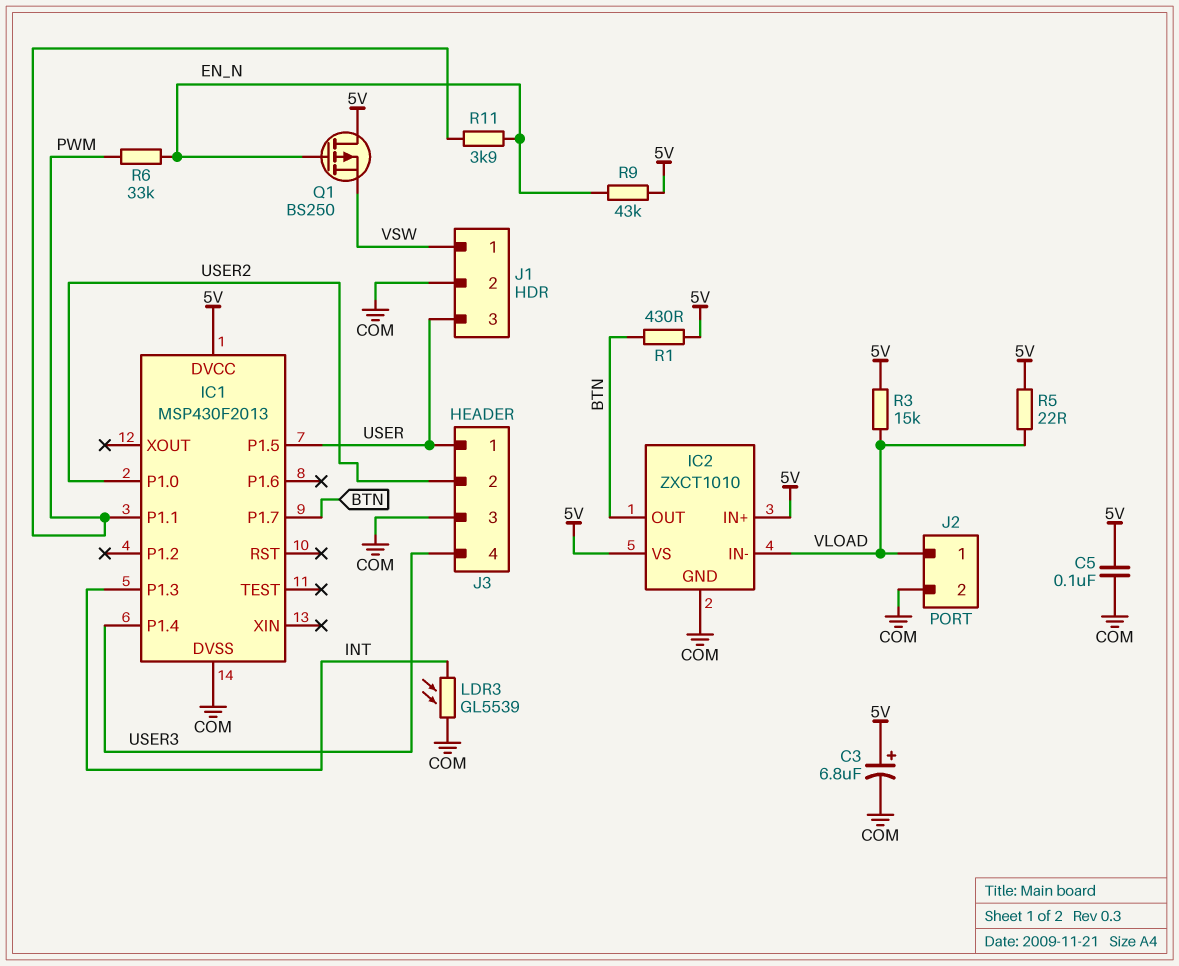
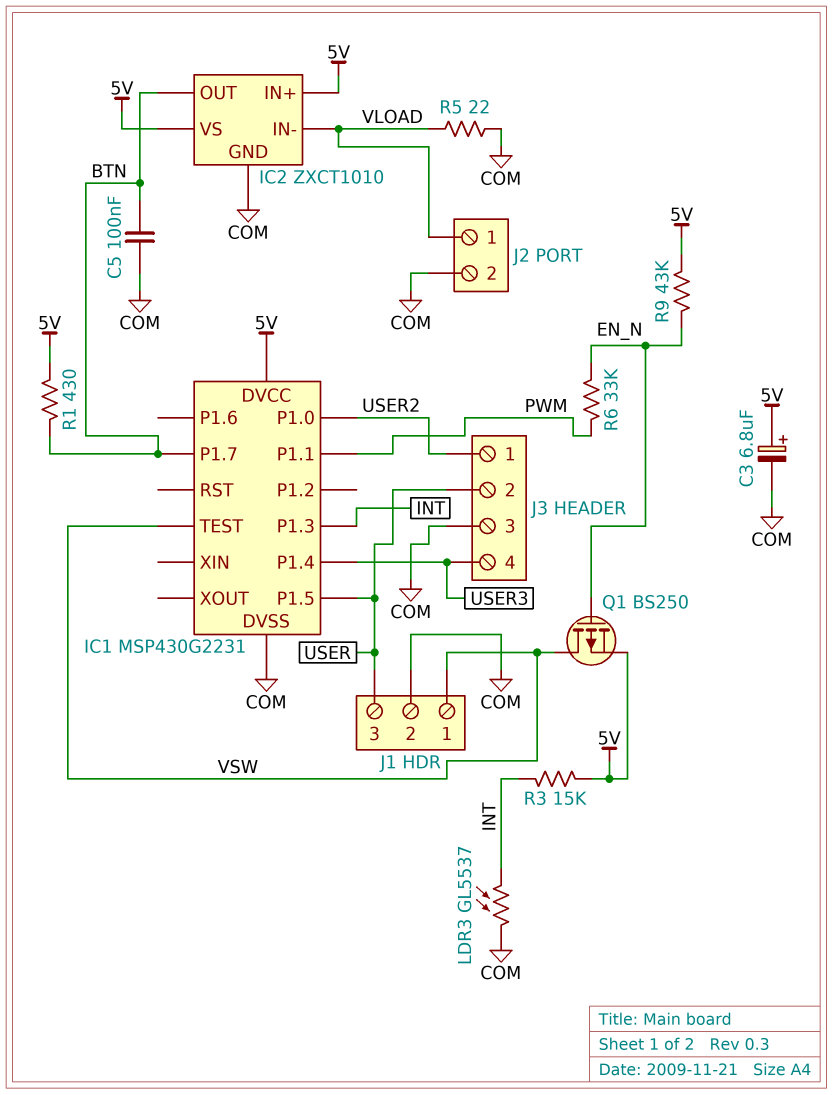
C5: 100nF (5V, COM) -> 100nF (BTN, COM)
IC1: MSP430F2013 -> MSP430G2231
IC1 pin TEST: none -> VSW
J3 pin 1: USER -> USER2
J3 pin 2: USER2 -> USER
LDR3: GL5539 (COM, INT) -> GL5537 (COM, INT)
Q1: PMOS BS250 (G EN_N, D 5V, S VSW) -> PMOS BS250 (G EN_N, D VSW, S 5V)
R3: 15k (5V, VLOAD) -> 15k (5V, INT)
R5: 22 (5V, VLOAD) -> 22 (COM, VLOAD)
R11: 3.9k (EN_N, PWM) -> none

